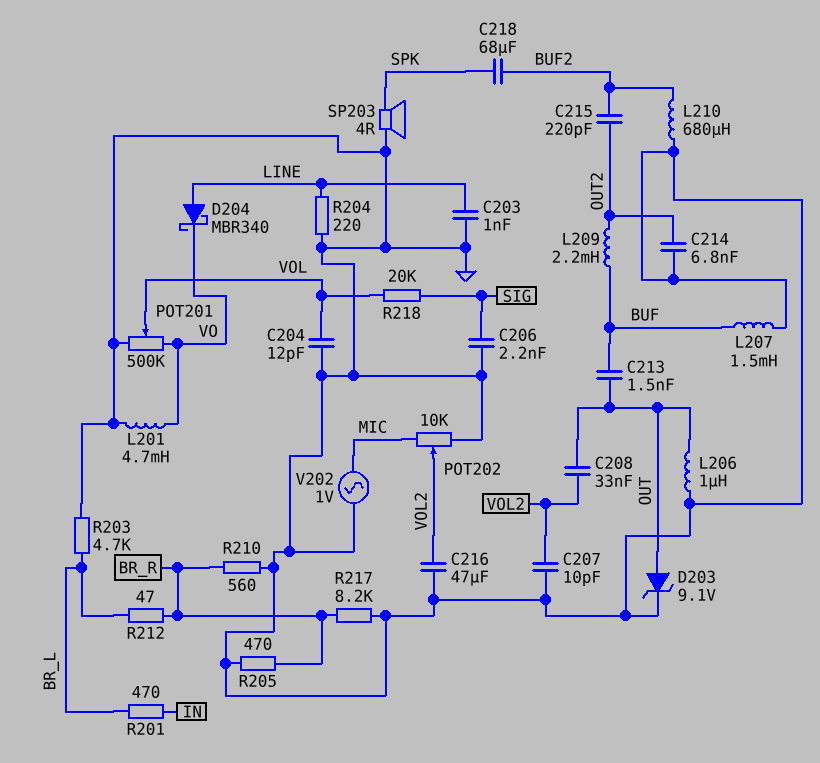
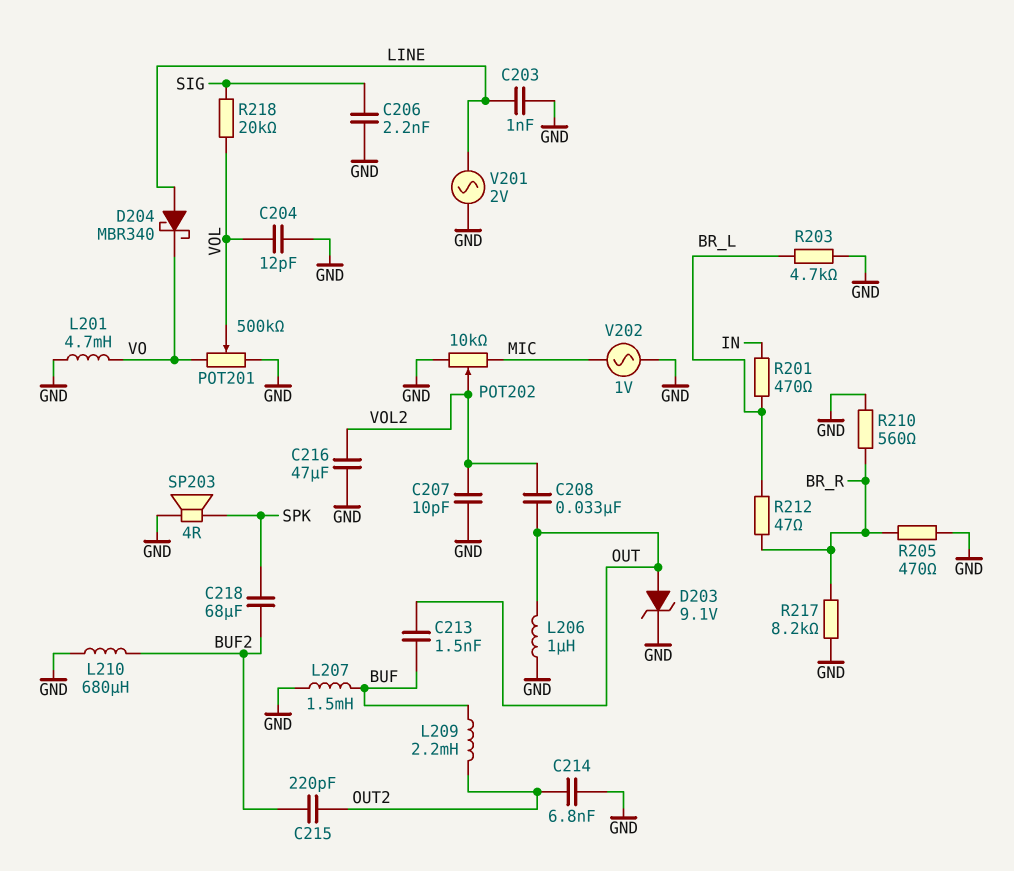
R204: 220 (GND, LINE) -> none
V201: none -> AC 2V (GND, LINE)

